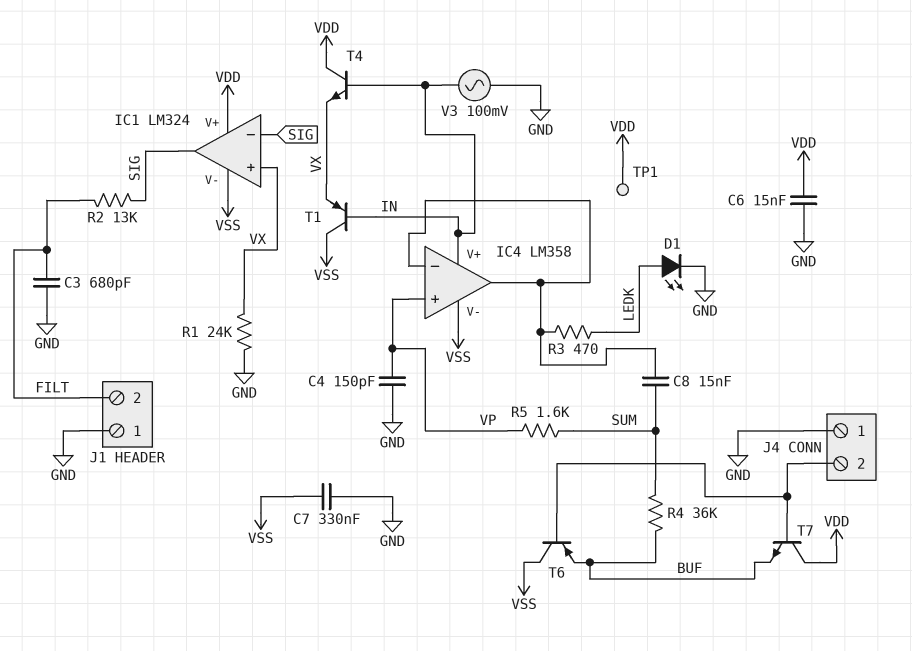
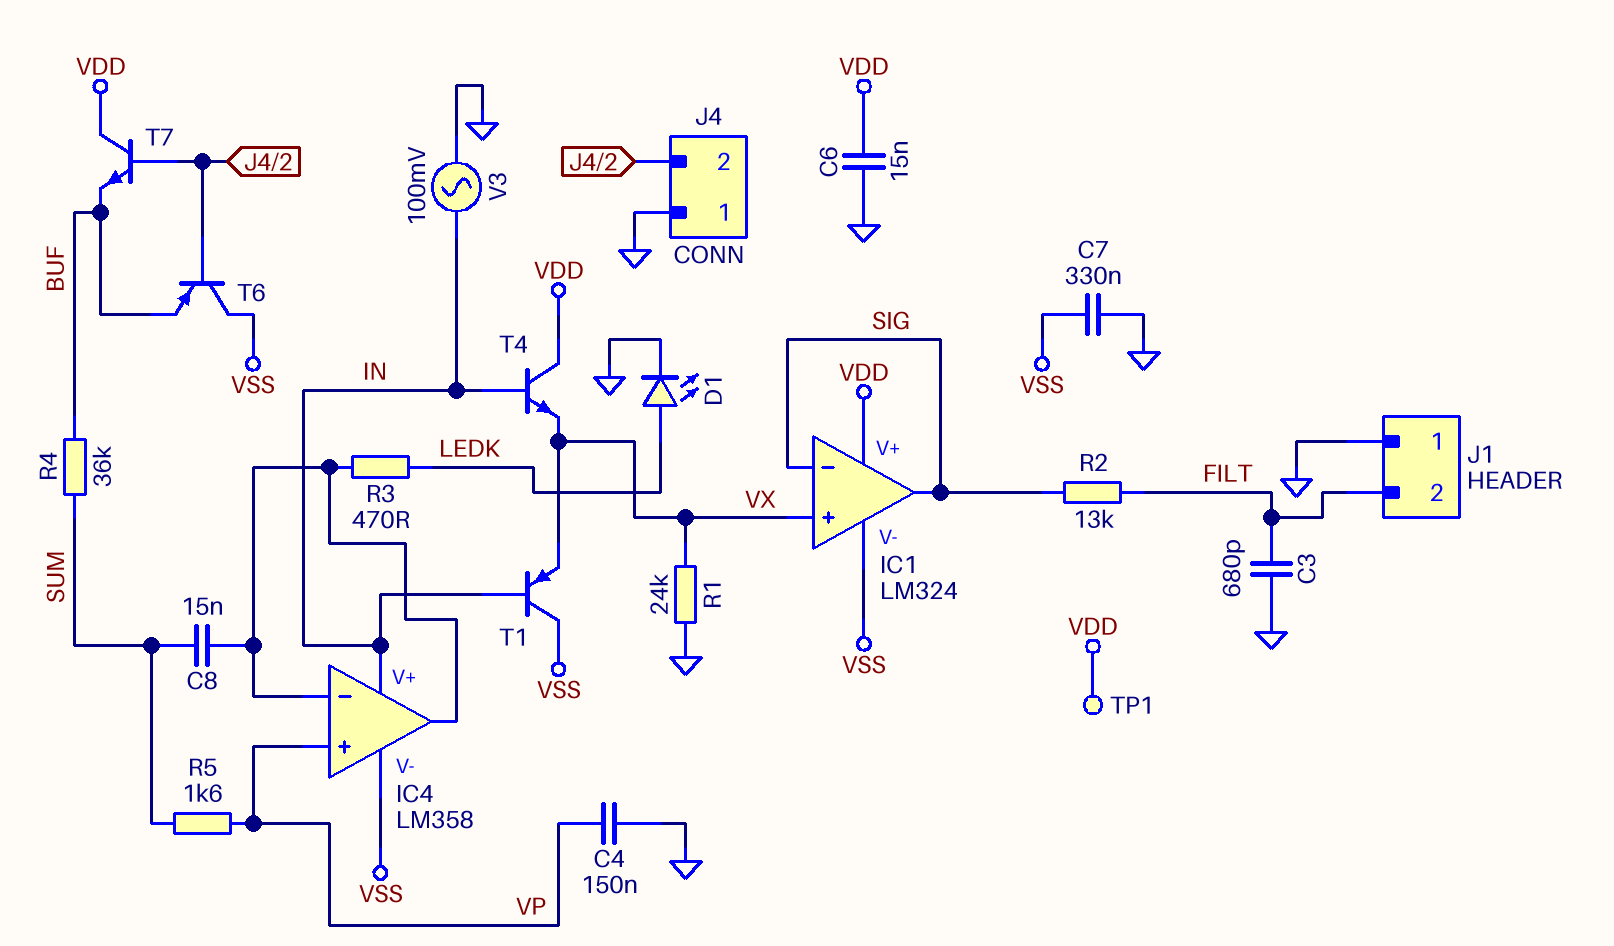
C4: 150pF (GND, VP) -> 150nF (GND, VP)

